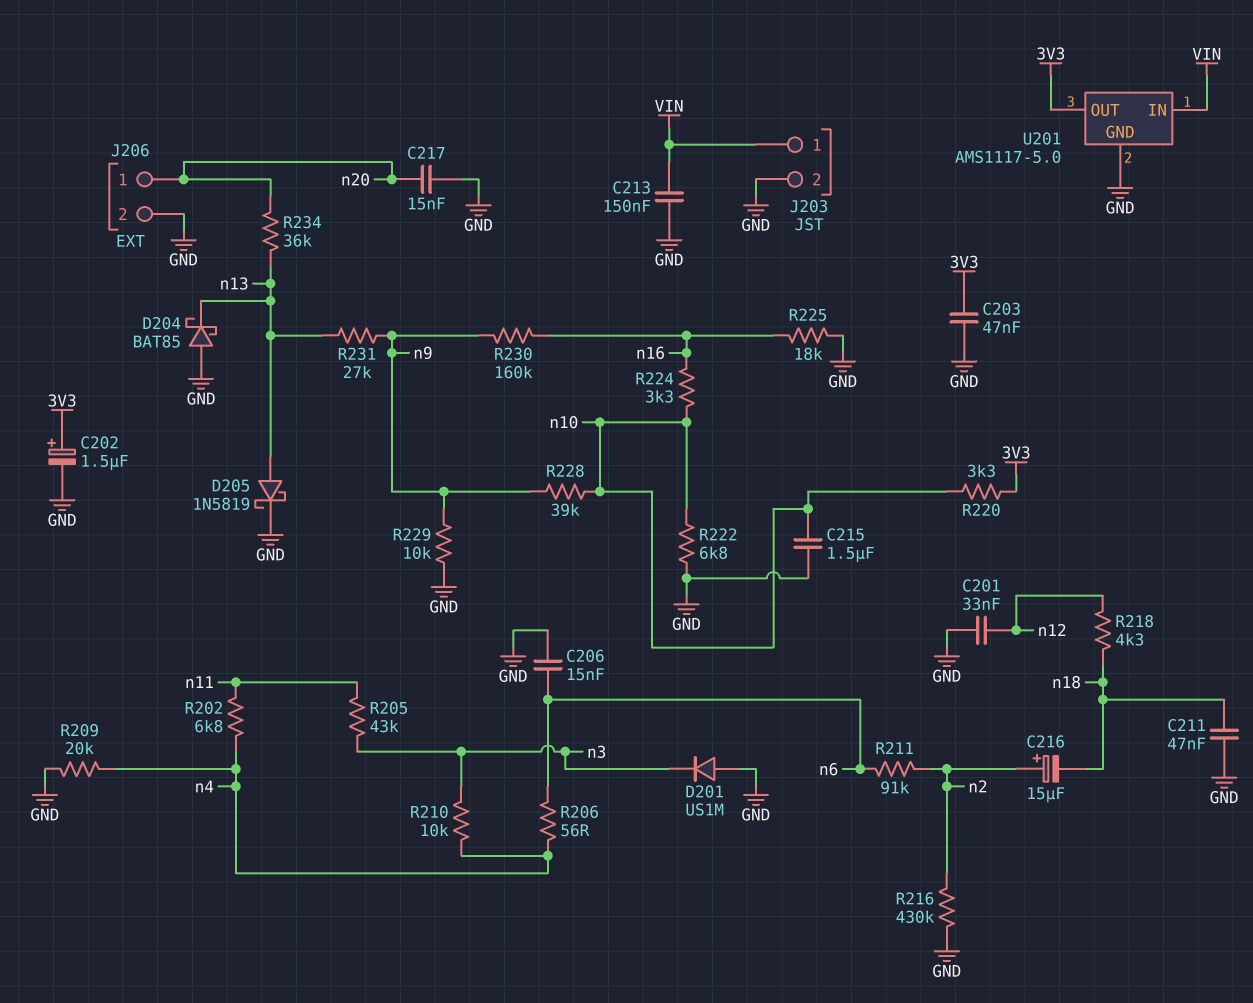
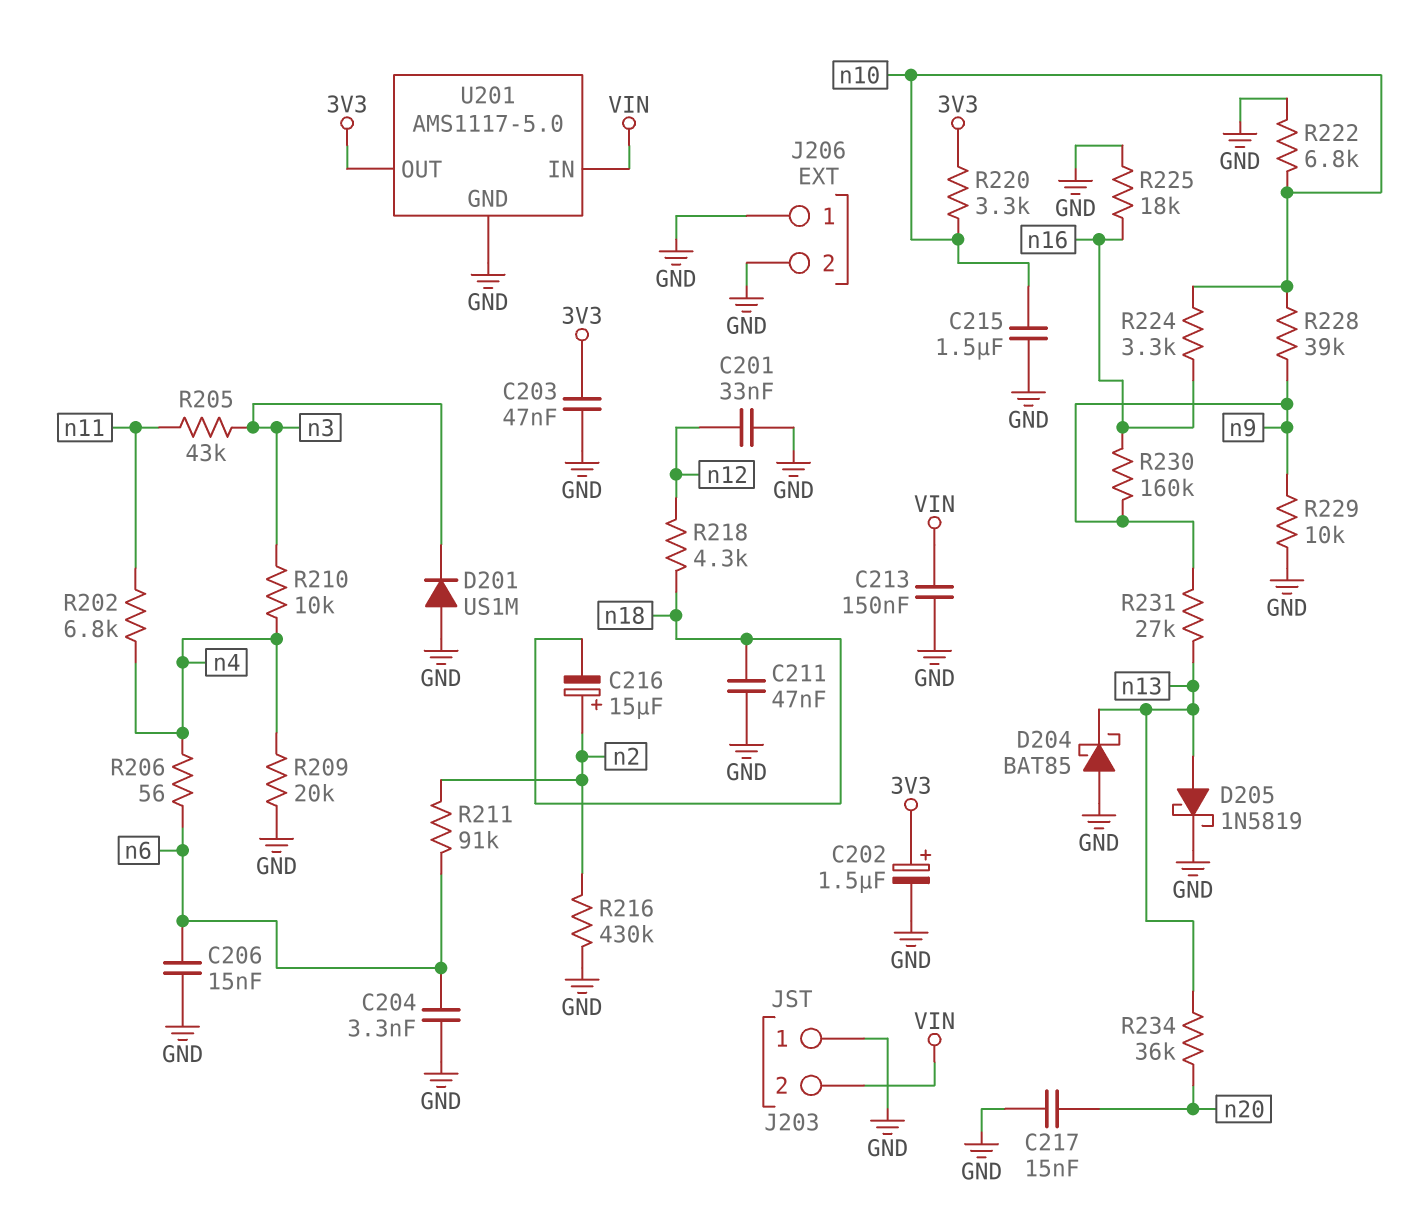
C204: none -> 3.3nF (GND, n6)
J203 pin 1: VIN -> GND
J203 pin 2: GND -> VIN
J206 pin 1: n20 -> GND

